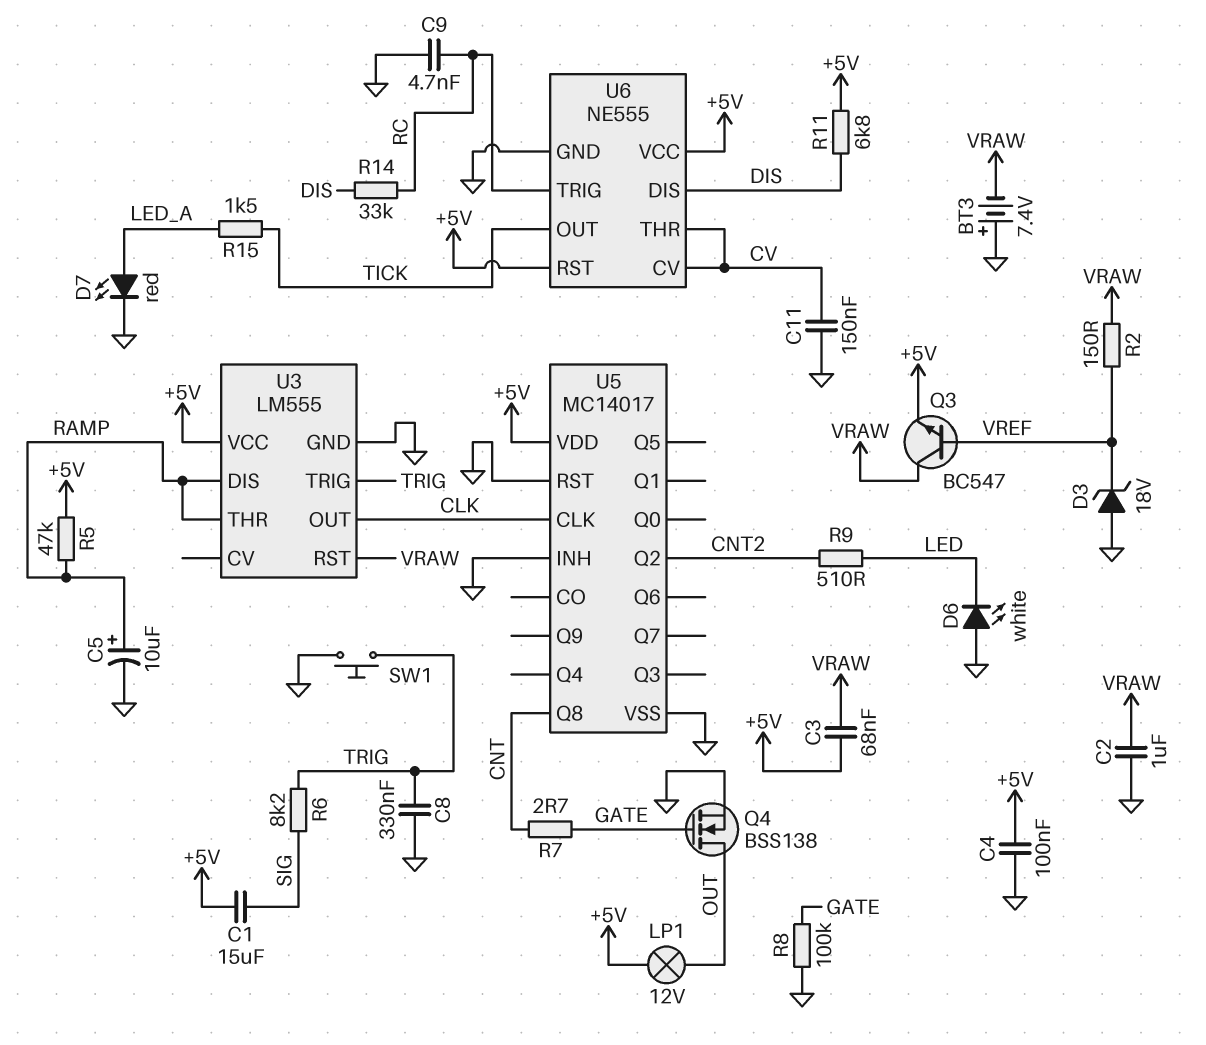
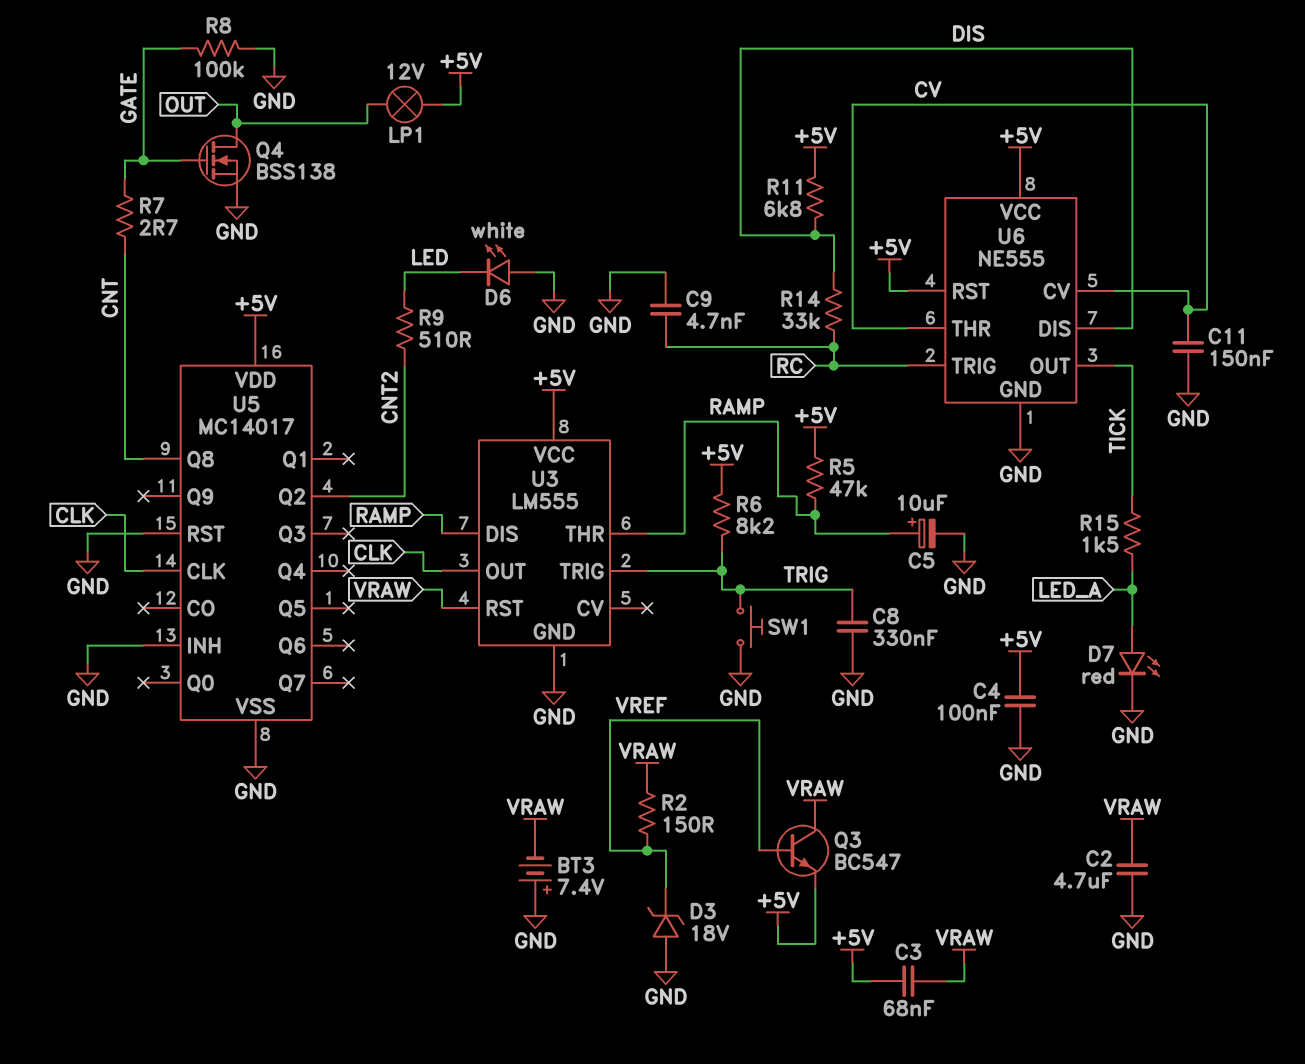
C1: 15uF (+5V, SIG) -> none
C2: 1uF (GND, VRAW) -> 4.7uF (GND, VRAW)
R6: 8.2k (SIG, TRIG) -> 8.2k (+5V, TRIG)

